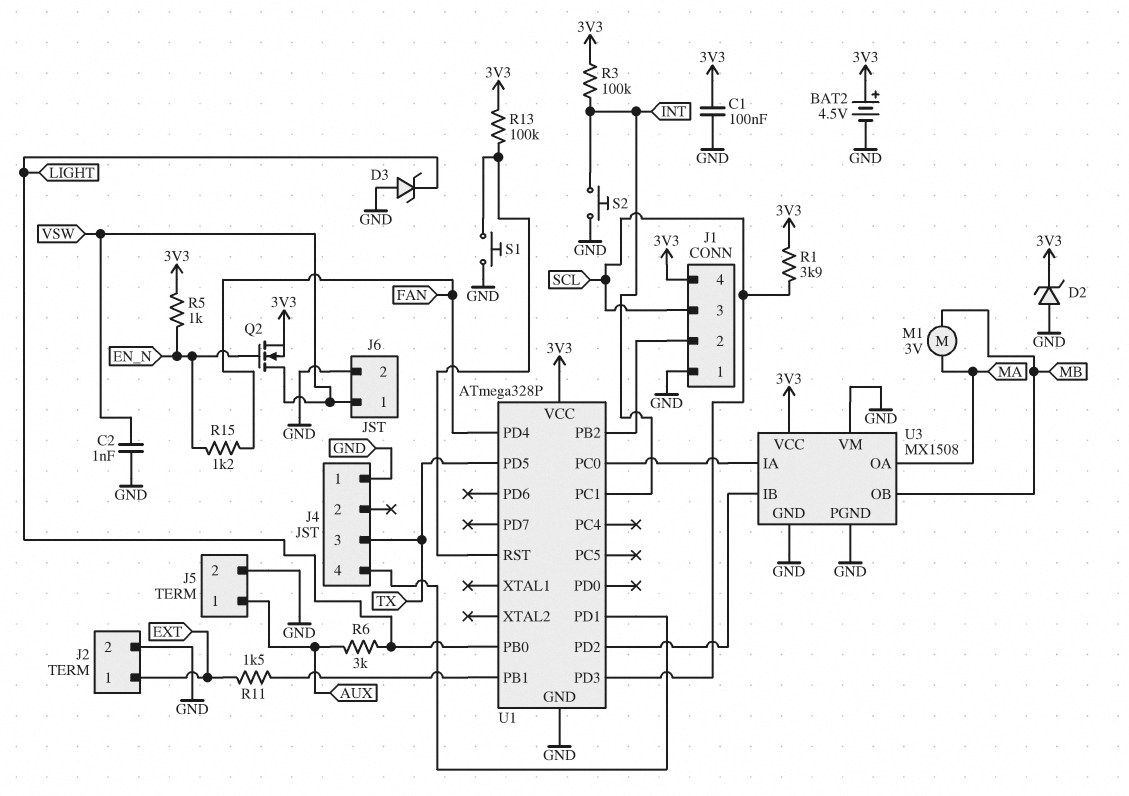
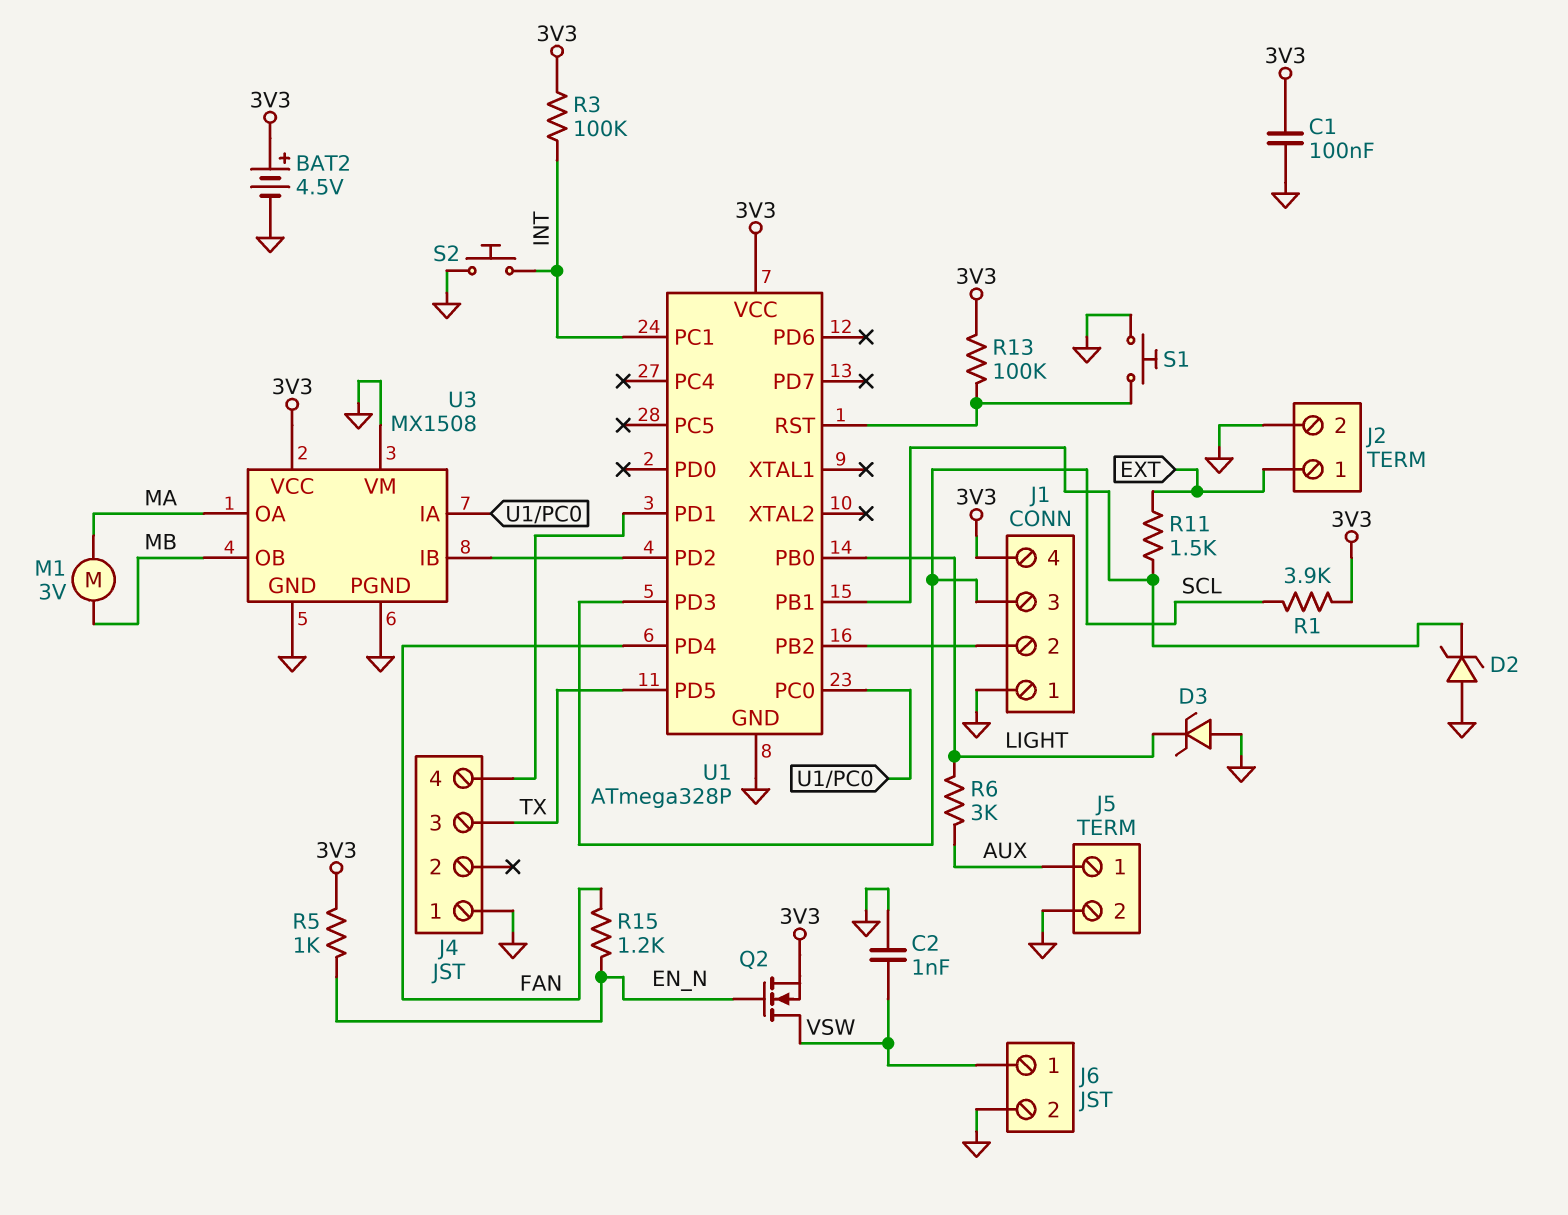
D2: zener (A GND, K 3V3) -> zener (A GND, K U1/PB1)

